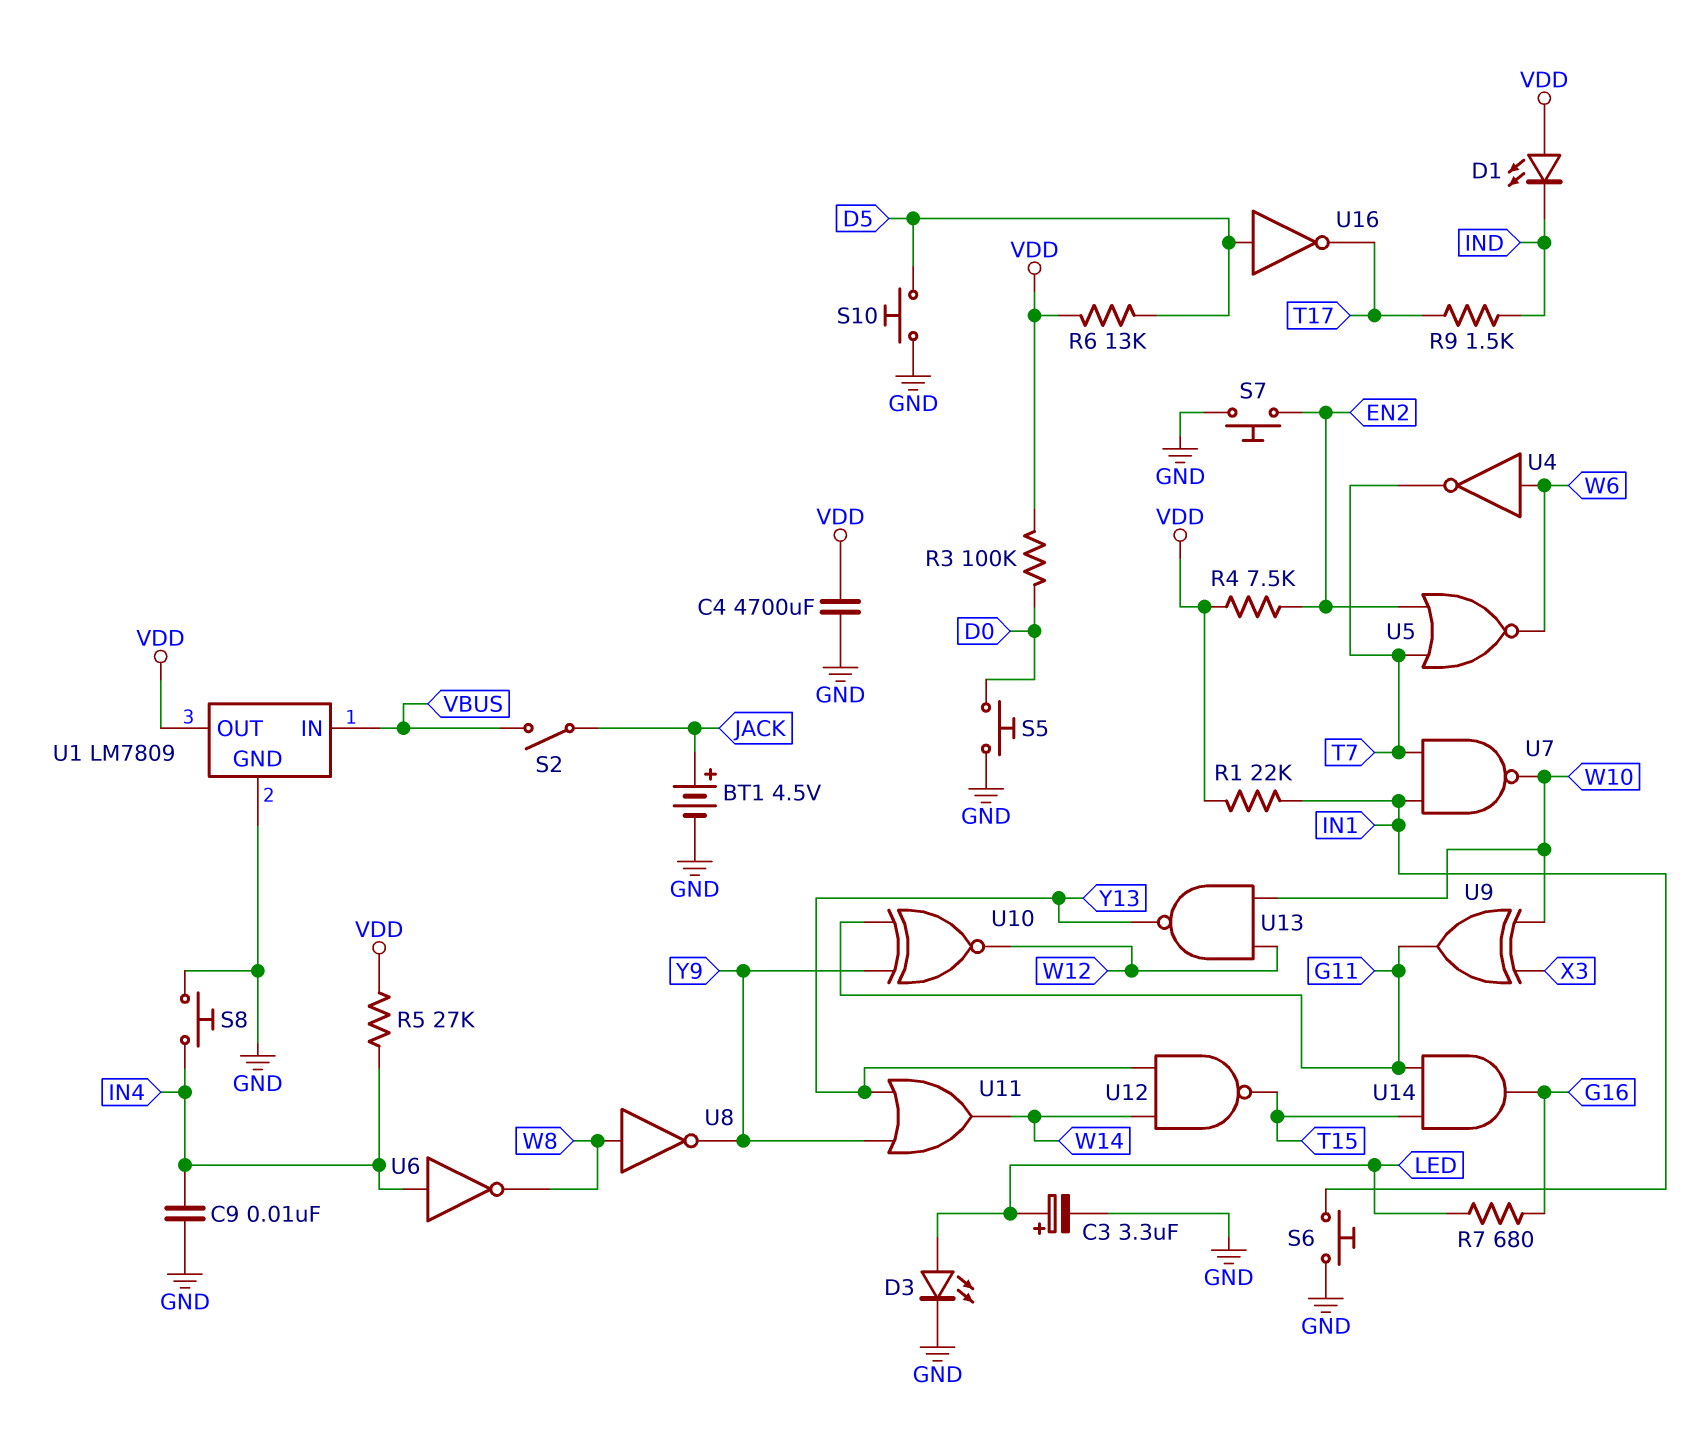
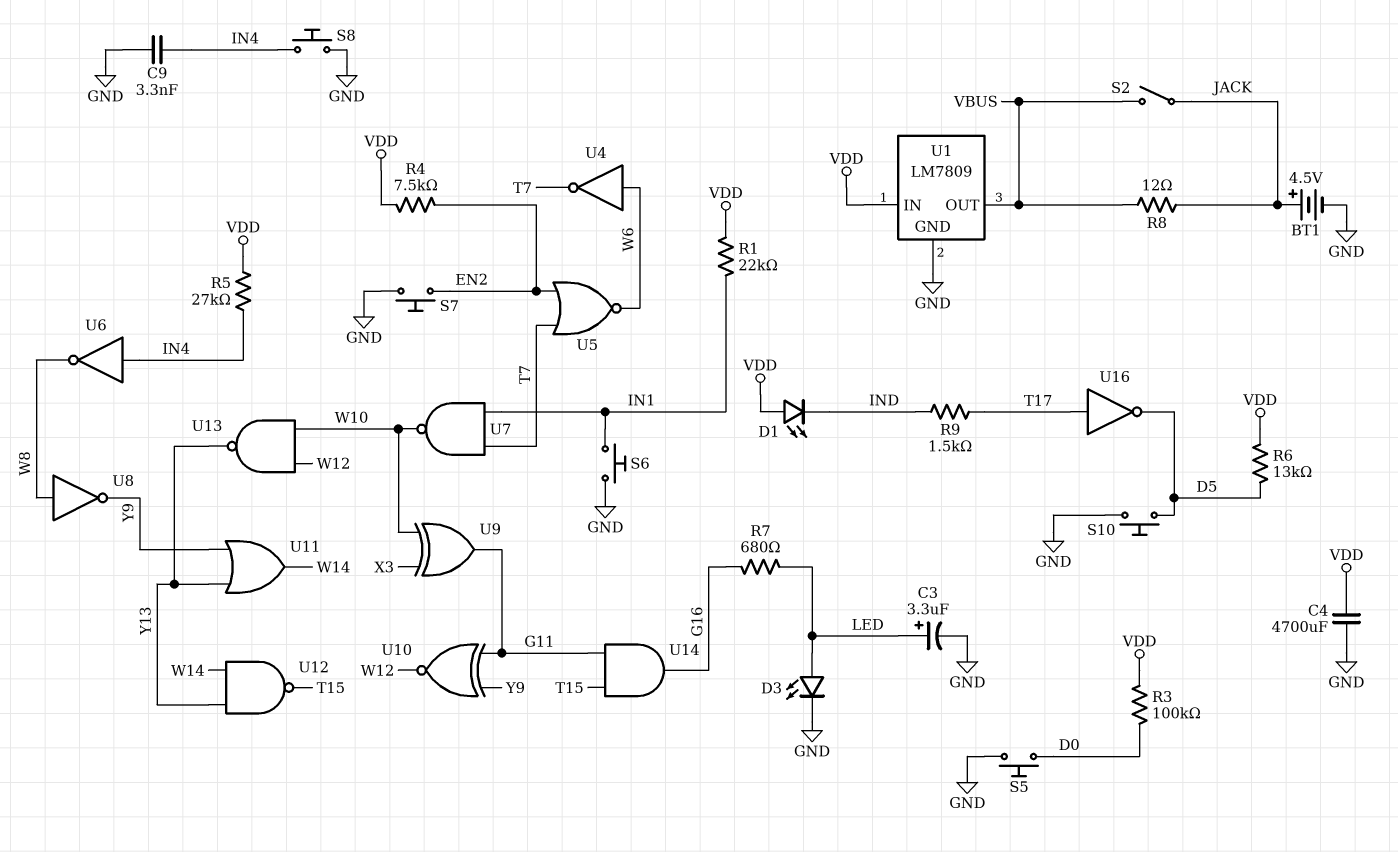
C9: 10nF (GND, IN4) -> 3.3nF (GND, IN4)
R8: none -> 12 (JACK, VBUS)
U1 pin IN: VBUS -> VDD
U1 pin OUT: VDD -> VBUS
U16: NOT (in D5, out T17) -> NOT (in T17, out D5)

